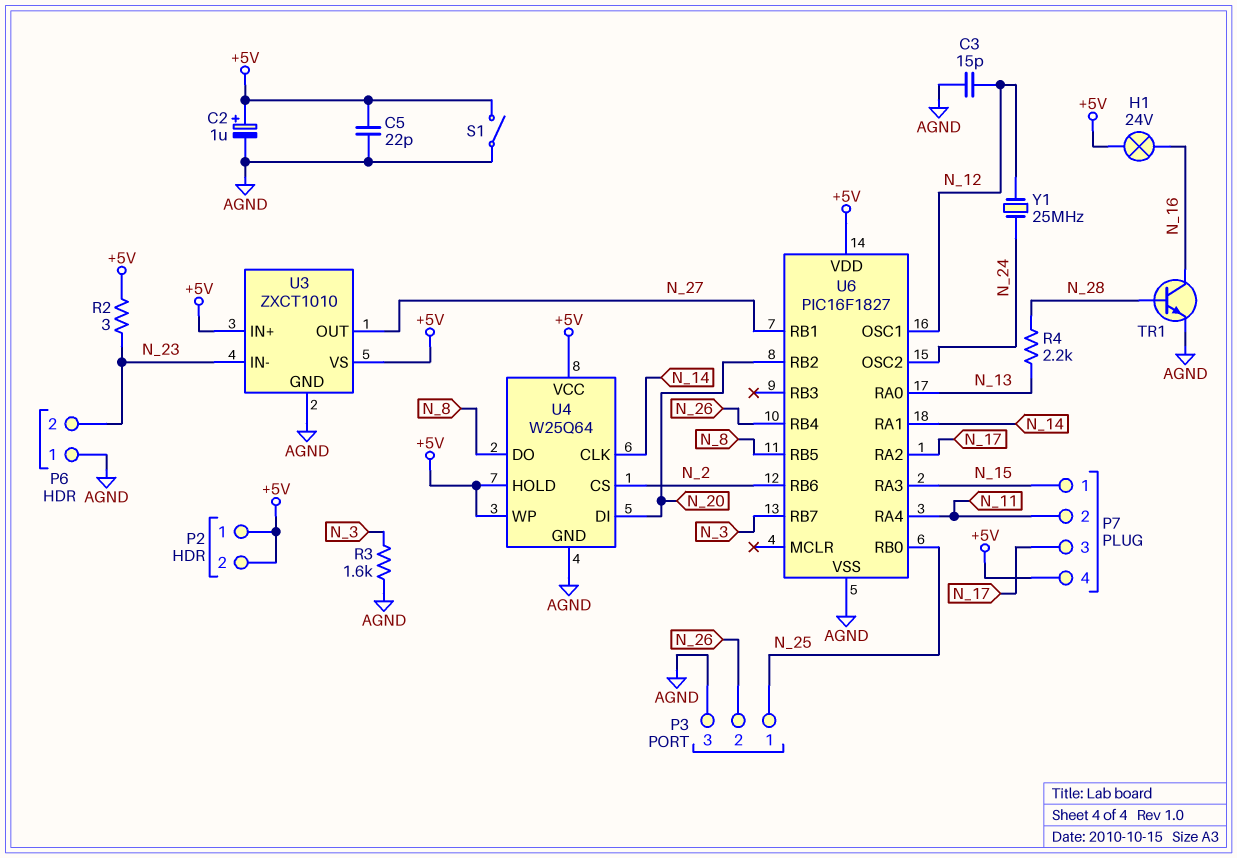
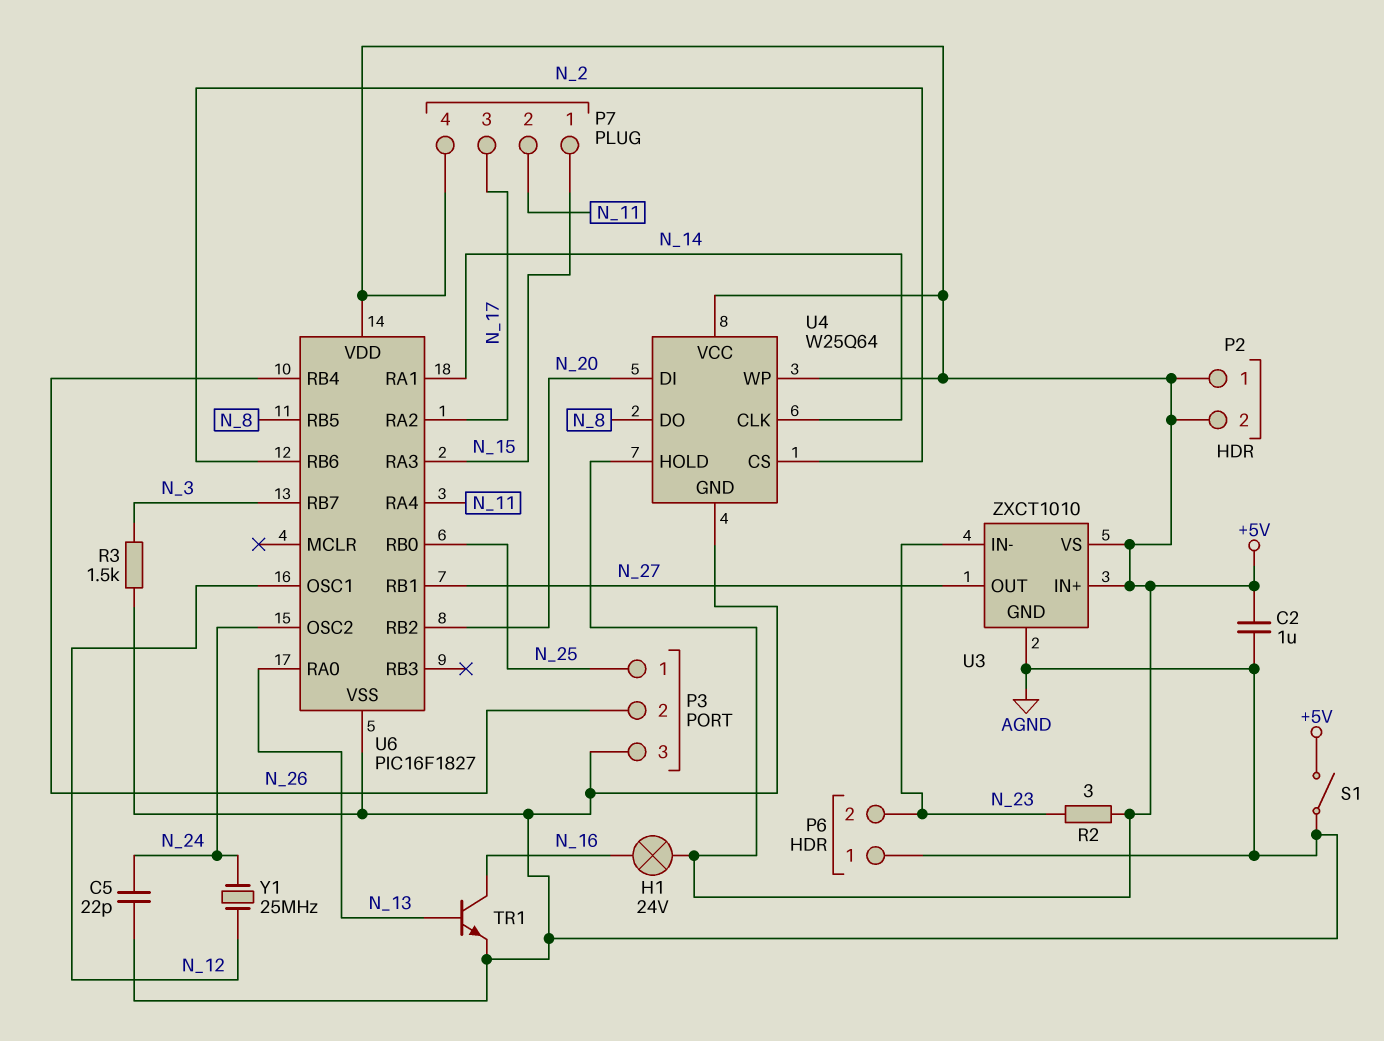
C2: 1uF (plus +5V, minus AGND) -> 1uF (+5V, AGND)
C3: 15pF (AGND, N_12) -> none
C5: 22pF (+5V, AGND) -> 22pF (AGND, N_24)
R3: 1.6k (AGND, N_3) -> 1.5k (AGND, N_3)
R4: 2.2k (N_13, N_28) -> none
TR1: NPN (B N_28, C N_16, E AGND) -> NPN (B N_13, C N_16, E AGND)

